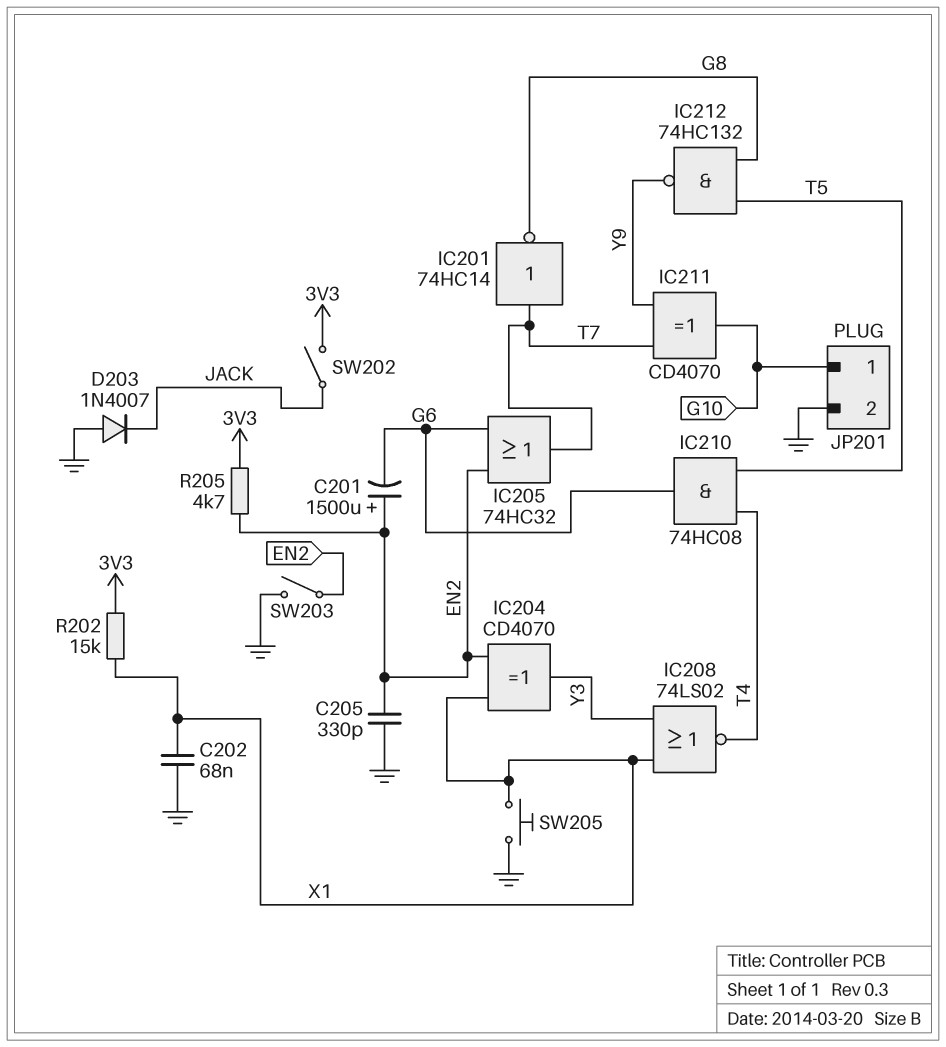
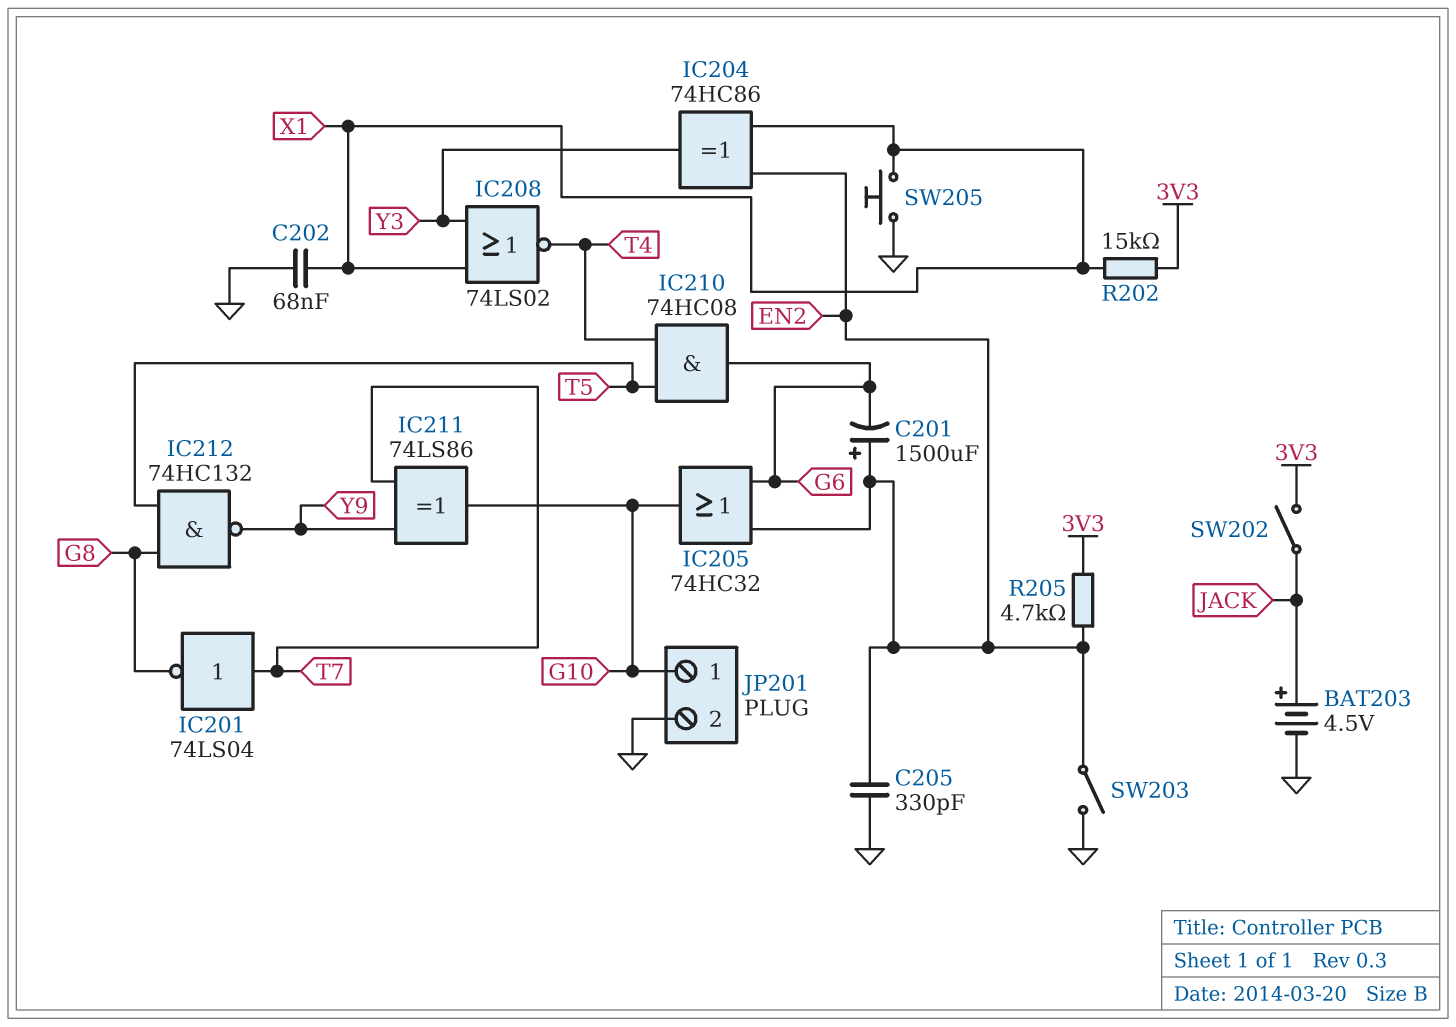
BAT203: none -> 4.5V (plus JACK, minus GND)
D203: diode 1N4007 (A GND, K JACK) -> none
IC201: NOT 74HC14 (in T7, out G8) -> NOT 74LS04 (in T7, out G8)
IC204: XOR CD4070 (in EN2, in X1, out Y3) -> XOR 74HC86 (in EN2, in X1, out Y3)
IC205: OR 74HC32 (in EN2, in G6, out T7) -> OR 74HC32 (in EN2, in G6, out G10)
IC211: XOR CD4070 (in T7, in Y9, out G10) -> XOR 74LS86 (in T7, in Y9, out G10)

